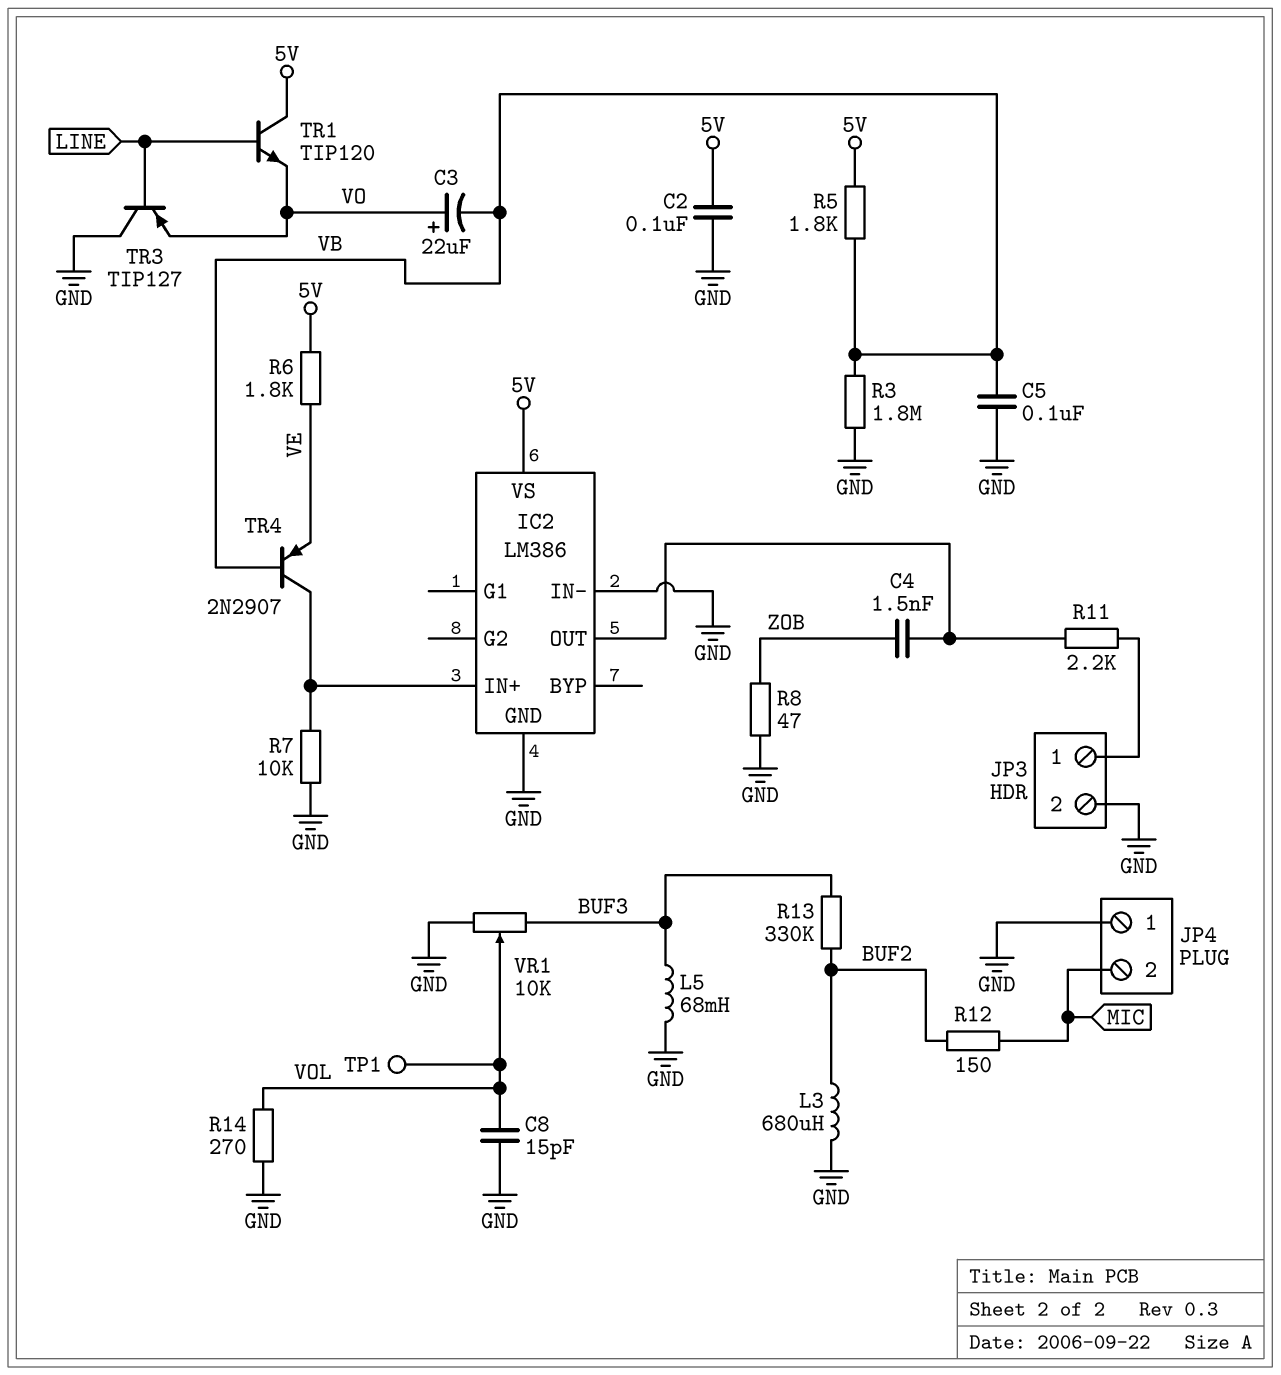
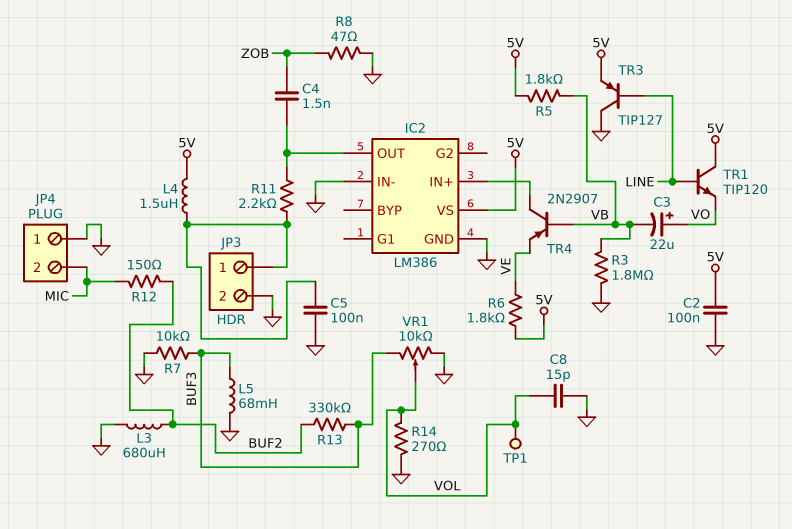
C5: 100nF (GND, VB) -> 100nF (GND, JP3/1)
L4: none -> 1.5uH (5V, JP3/1)
R7: 10k (GND, IC2/IN+) -> 10k (BUF3, GND)
TR3: PNP TIP127 (B LINE, C GND, E VO) -> PNP TIP127 (B LINE, C GND, E 5V)

